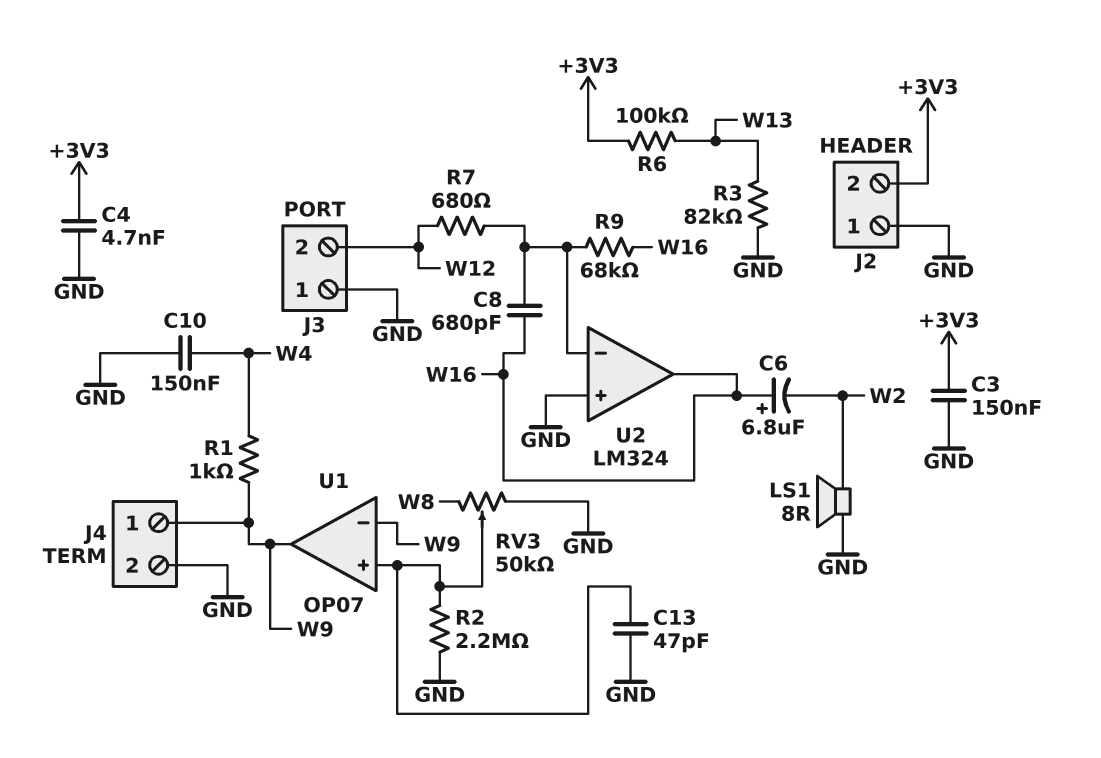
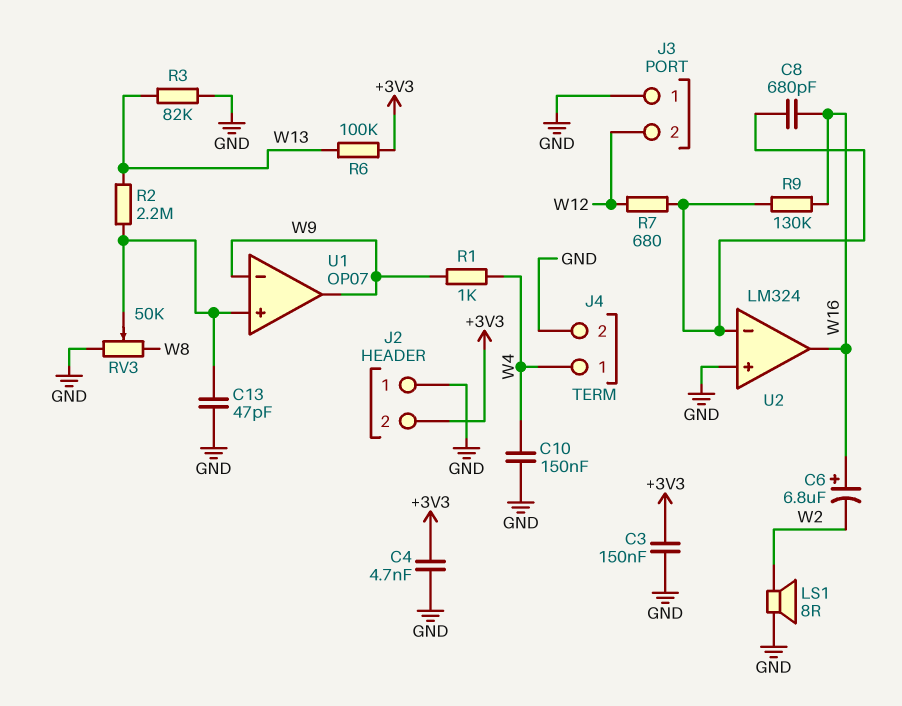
J4 pin 1: W9 -> W4
R2: 2.2M (GND, U1/in+) -> 2.2M (U1/in+, W13)
R9: 68k (U2/in-, W16) -> 130k (U2/in-, W16)

